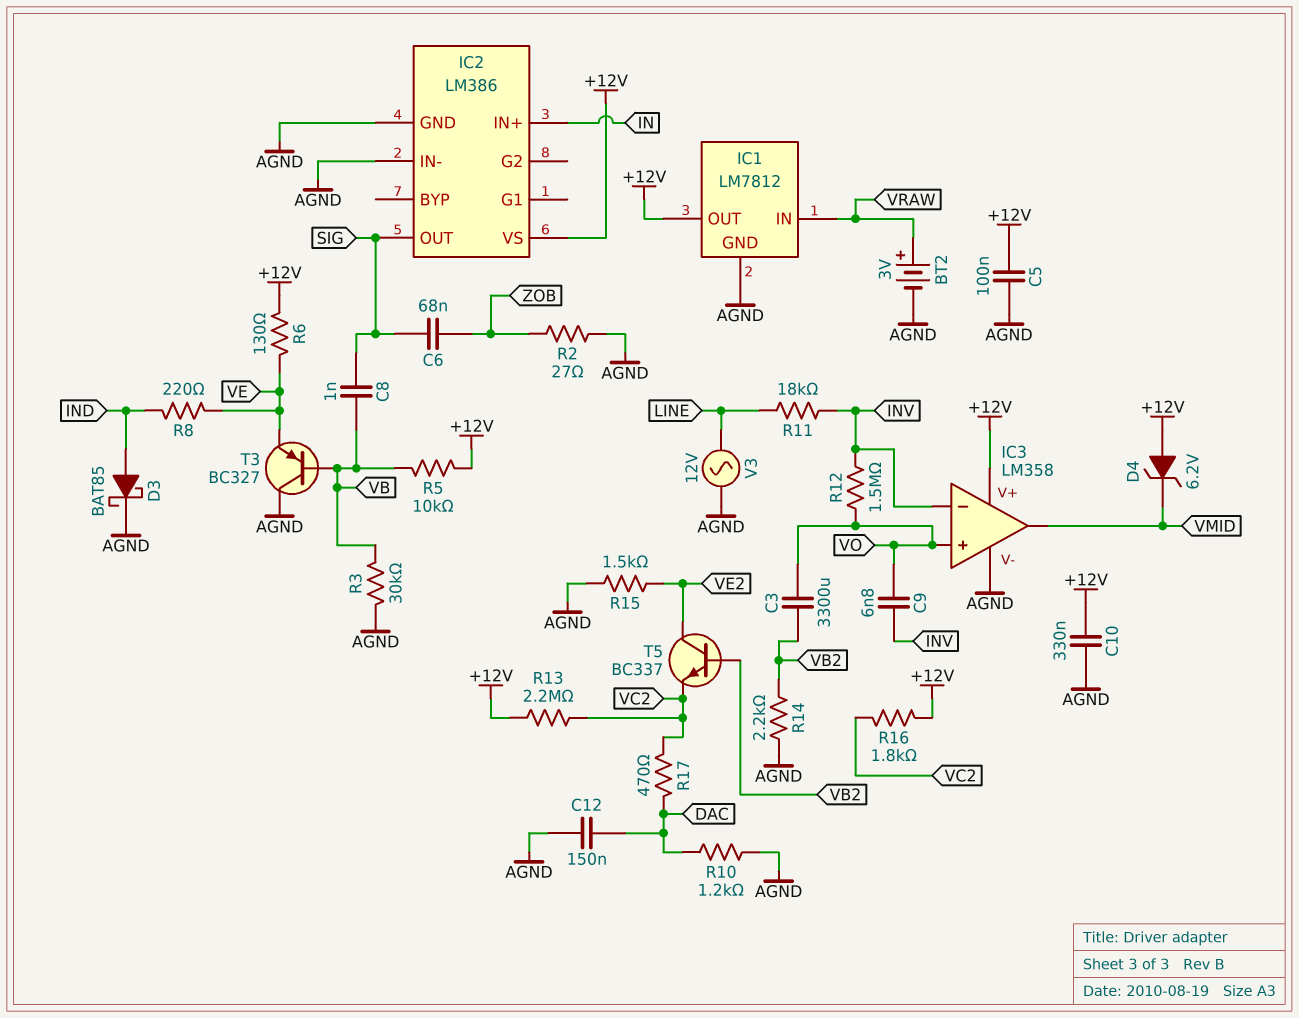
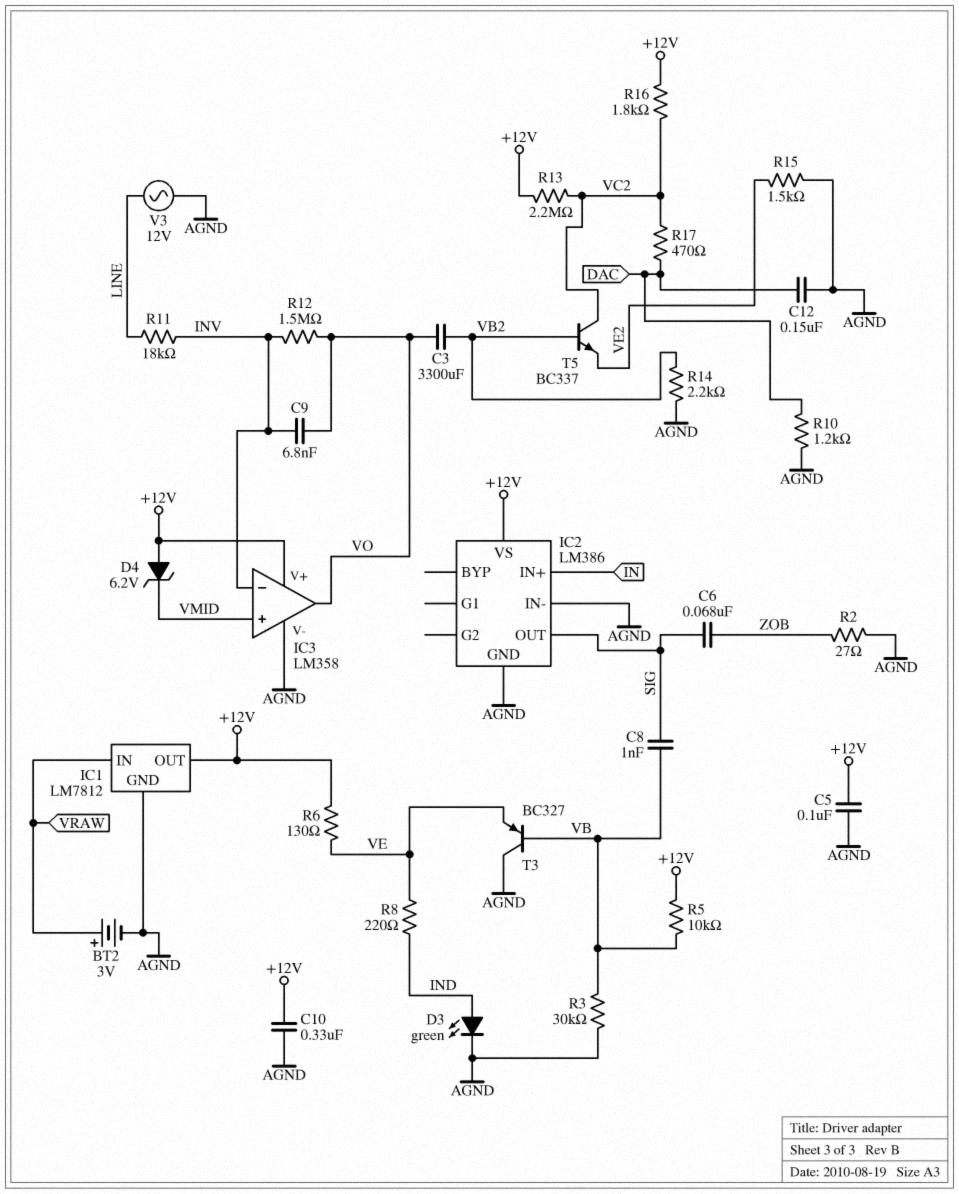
D3: schottky BAT85 (A IND, K AGND) -> LED green (A IND, K AGND)
IC3 pin in+: VO -> VMID
IC3 pin out: VMID -> VO
T5: NPN BC337 (B VB2, C VE2, E VC2) -> NPN BC337 (B VB2, C VC2, E VE2)

